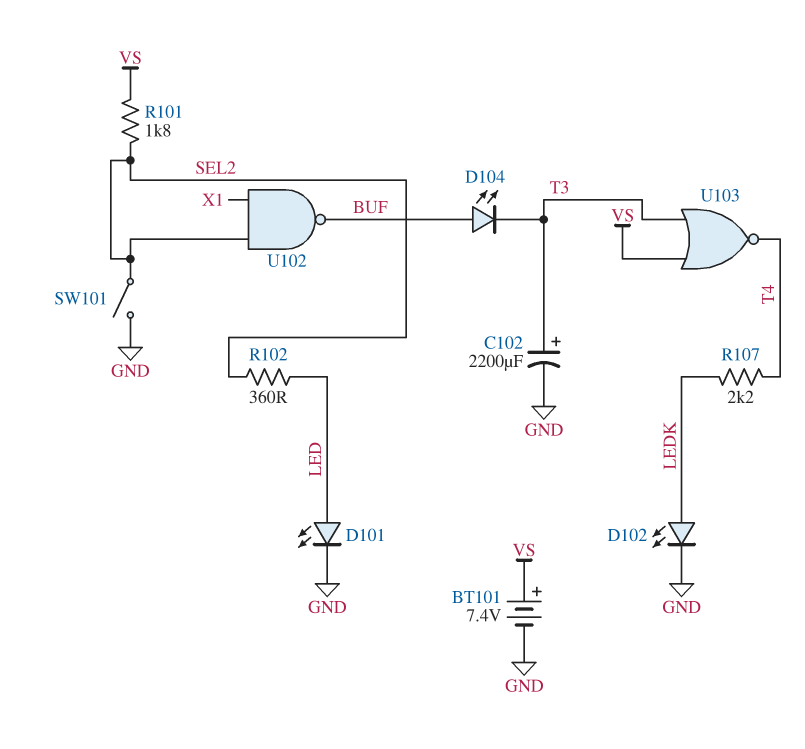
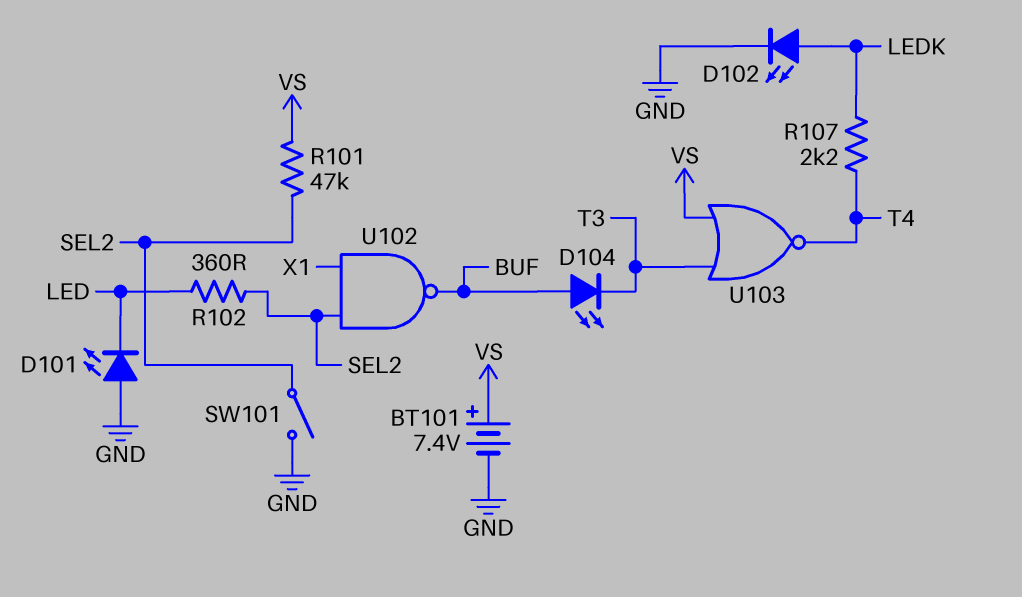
C102: 2200uF (plus T3, minus GND) -> none
D101: LED (A LED, K GND) -> LED (A GND, K LED)
R101: 1.8k (SEL2, VS) -> 47k (SEL2, VS)

